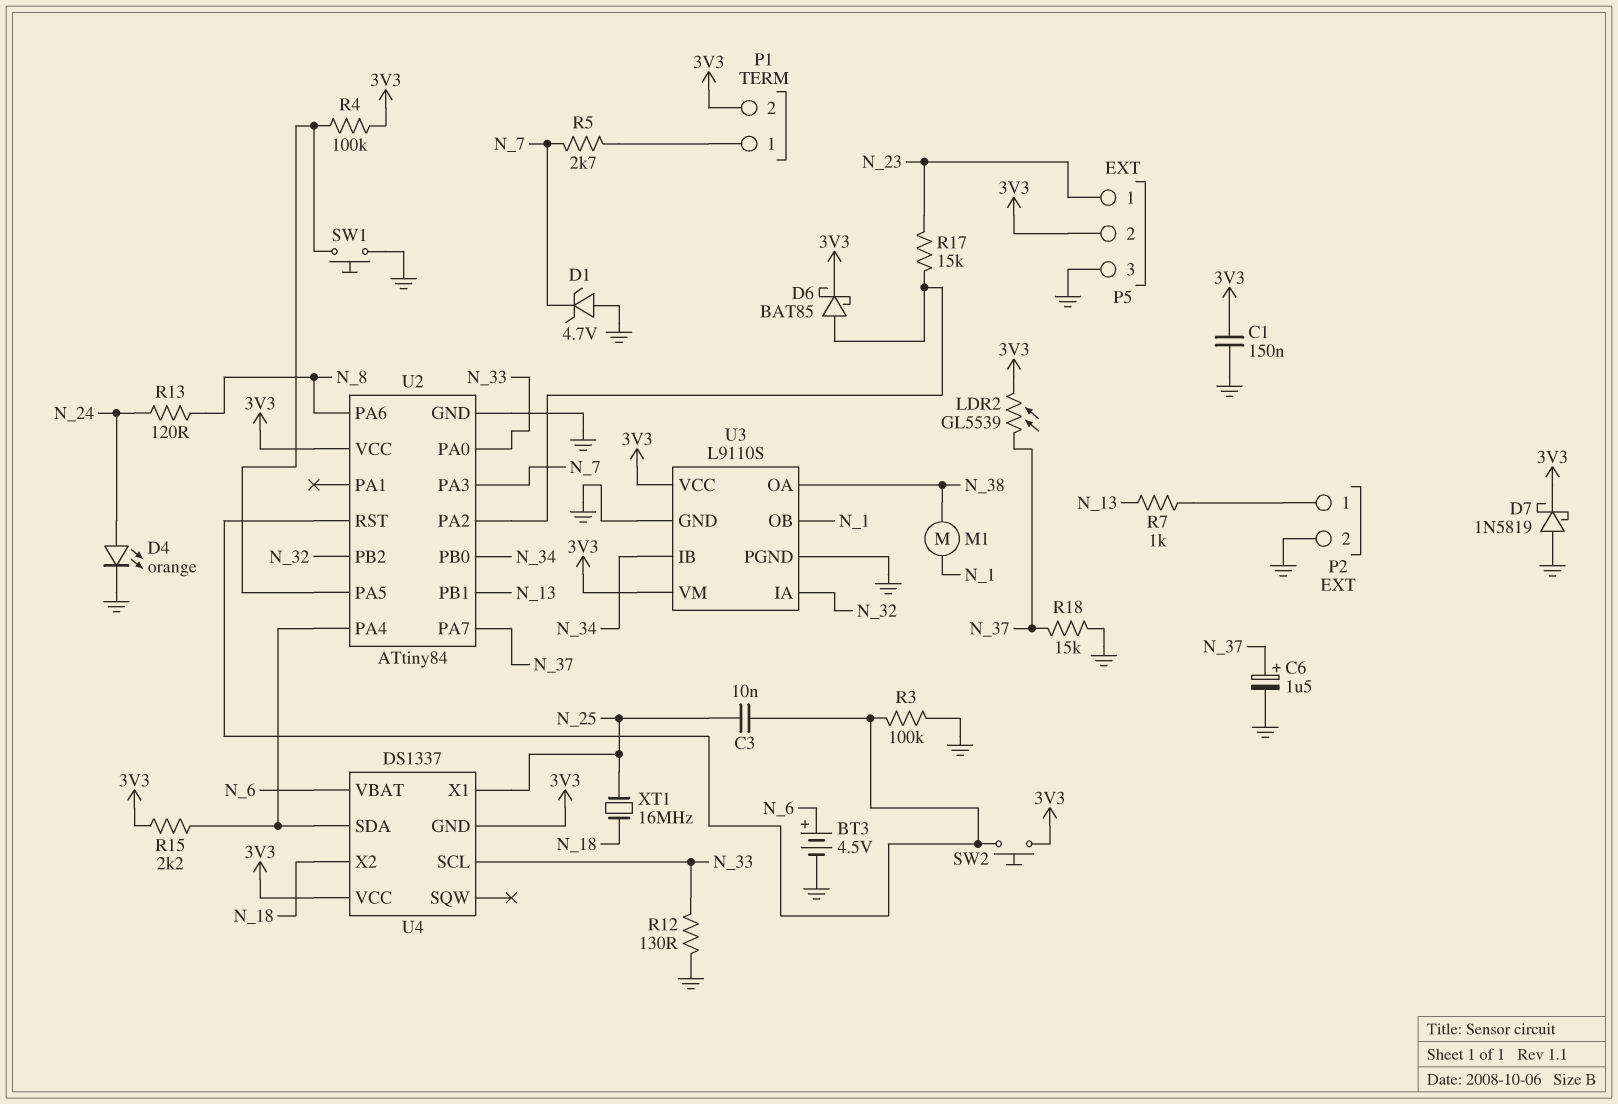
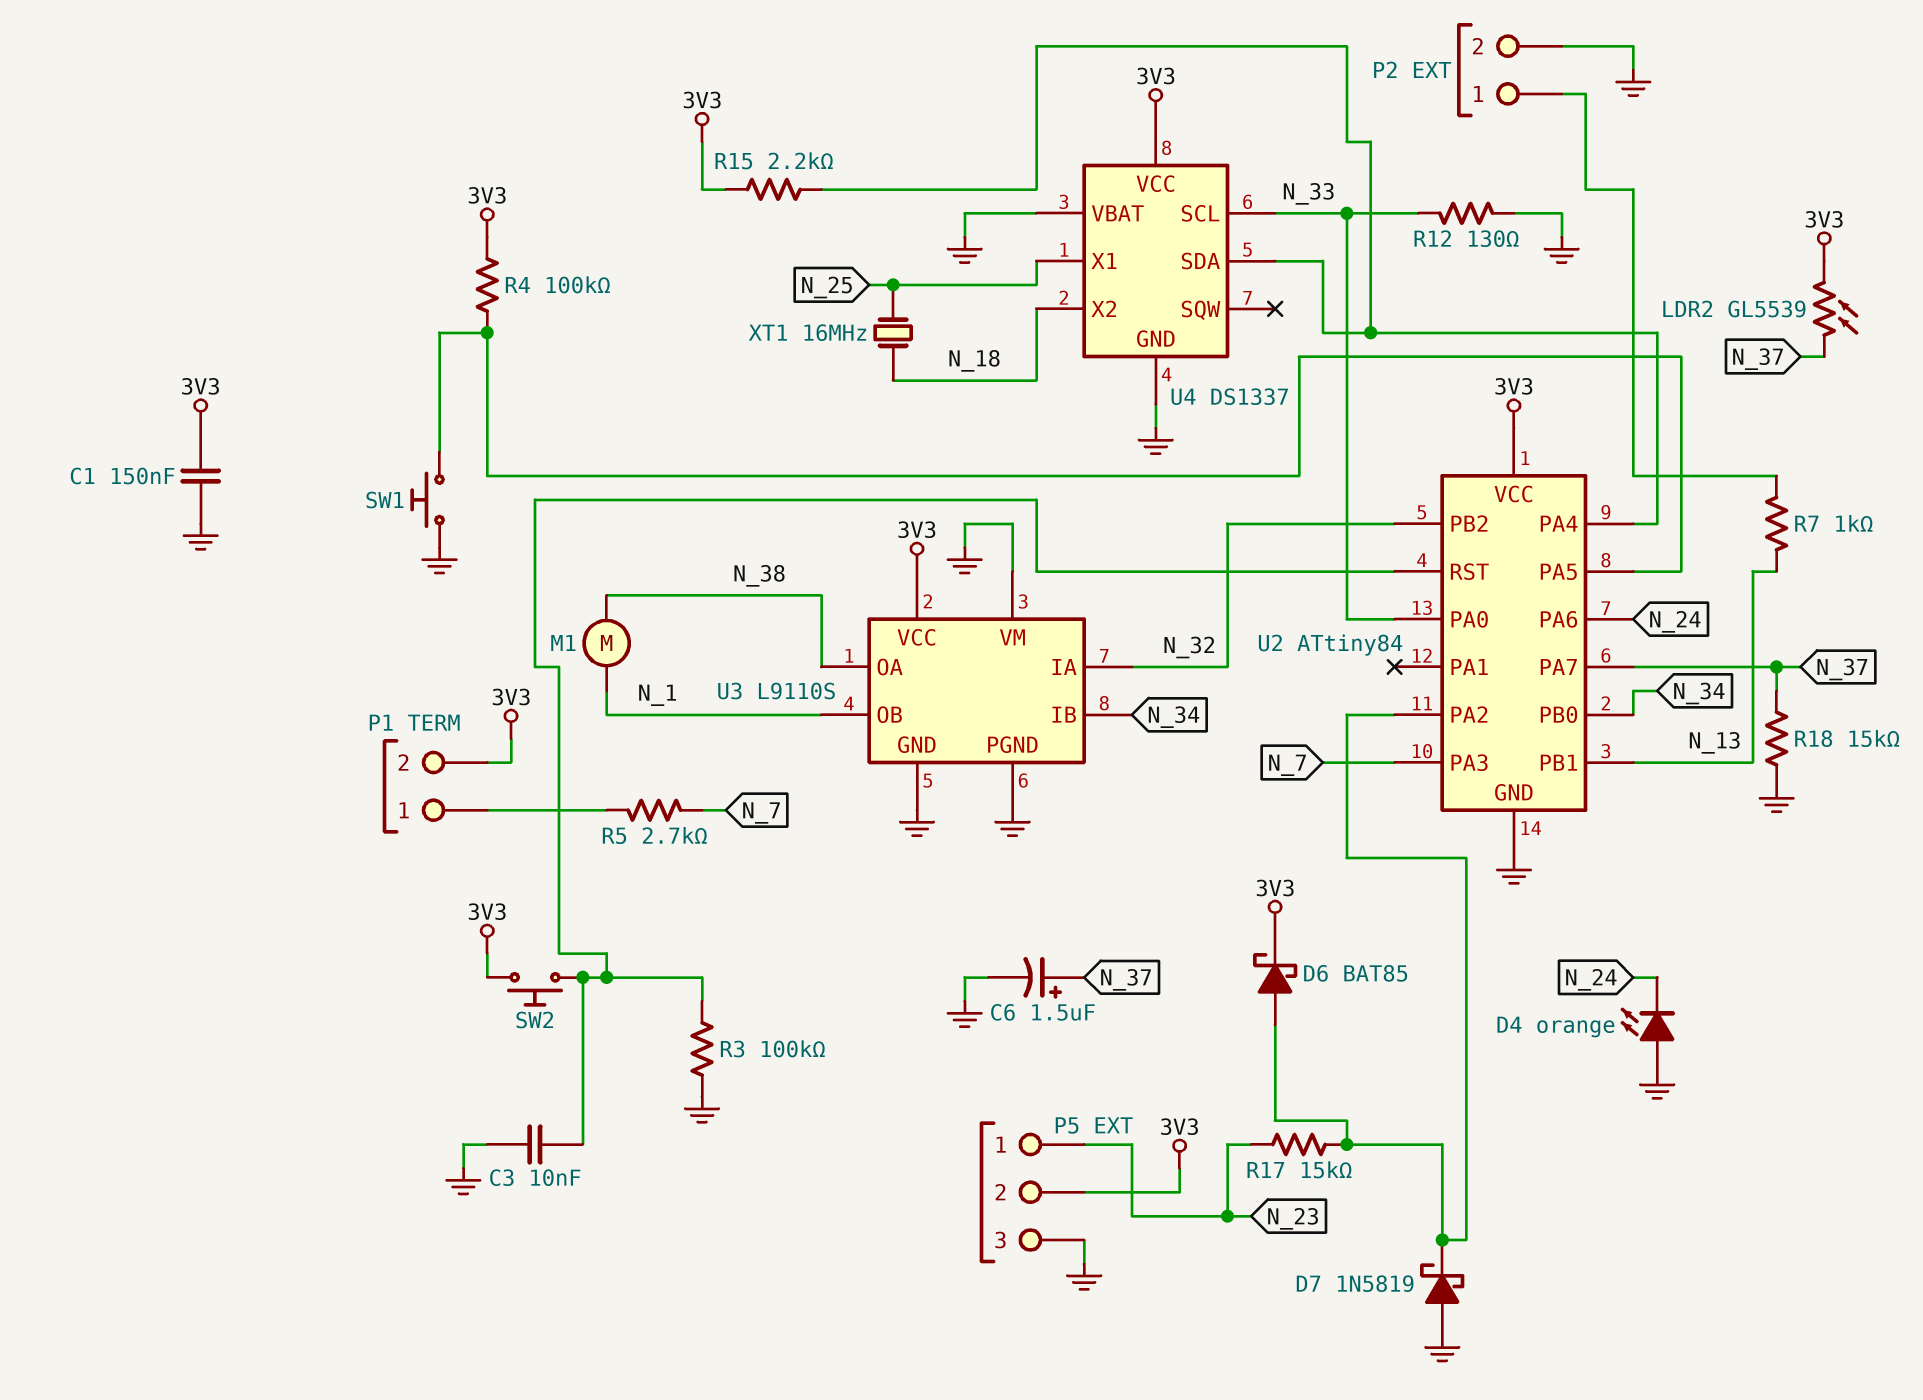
BT3: 4.5V (plus N_6, minus GND) -> none
C3: 10nF (N_25, U2/RST) -> 10nF (GND, U2/RST)
D1: zener 4.7V (A GND, K N_7) -> none
D4: LED orange (A N_24, K GND) -> LED orange (A GND, K N_24)
D7: schottky 1N5819 (A GND, K 3V3) -> schottky 1N5819 (A GND, K U2/PA2)
R13: 120 (N_8, N_24) -> none
U2 pin PA6: N_8 -> N_24
U3 pin VM: 3V3 -> GND
U4 pin GND: 3V3 -> GND
U4 pin VBAT: N_6 -> GND

